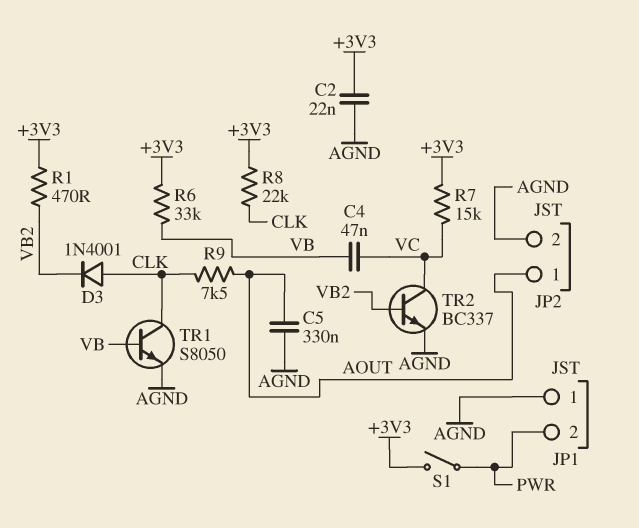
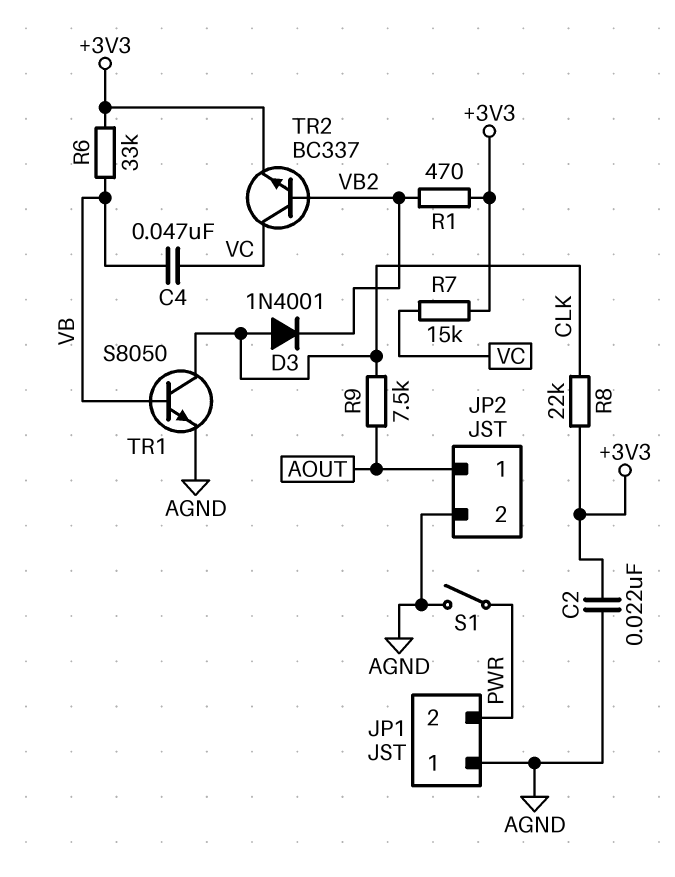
C5: 330nF (AGND, AOUT) -> none
S1: switch (+3V3, PWR) -> switch (AGND, PWR)
TR2: NPN BC337 (B VB2, C VC, E AGND) -> NPN BC337 (B VB2, C VC, E +3V3)

